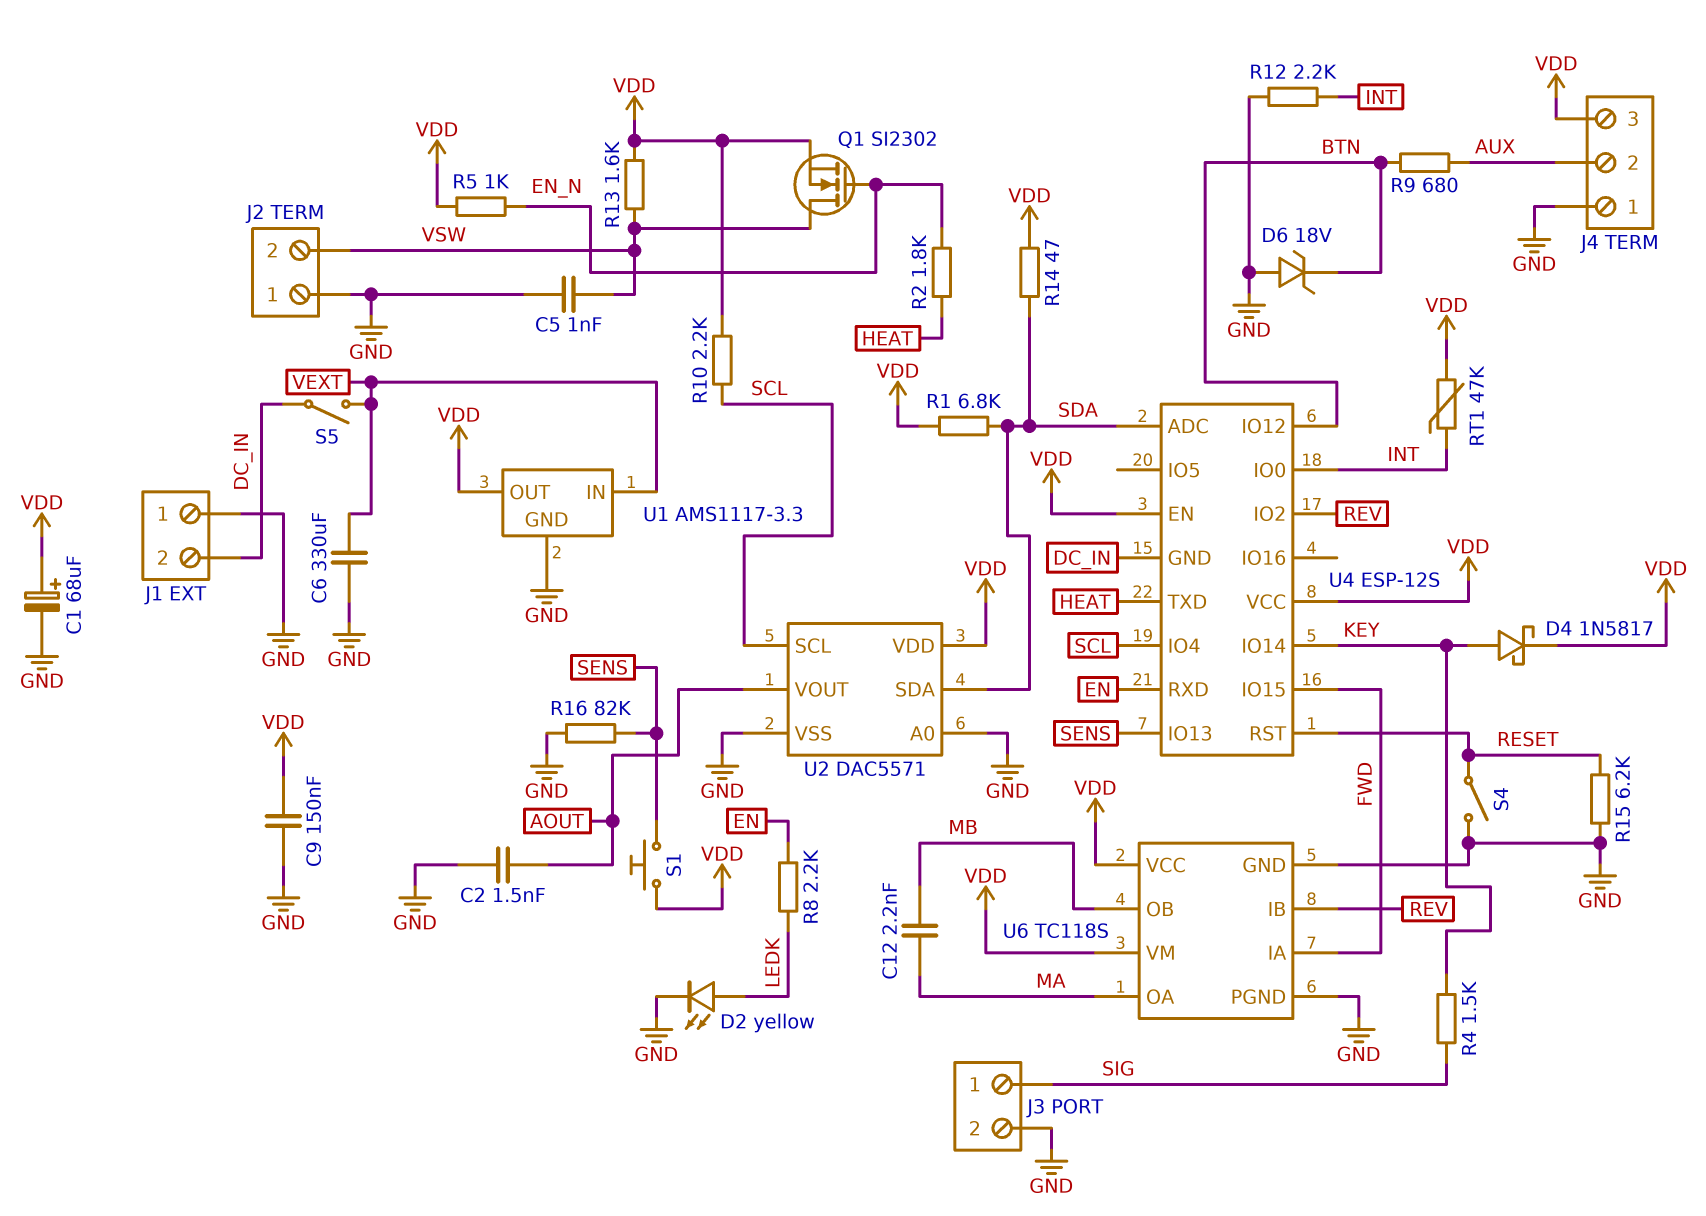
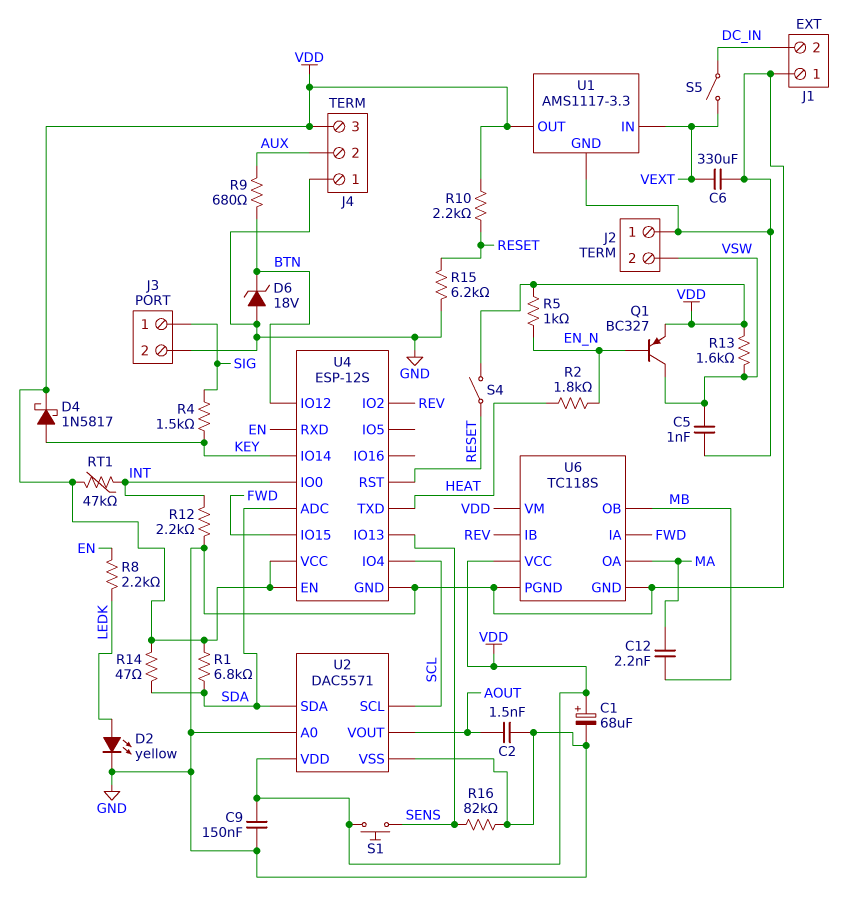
Q1: NMOS SI2302 (G EN_N, D VSW, S VDD) -> PNP BC327 (B EN_N, C VSW, E VDD)
R10: 2.2k (SCL, VDD) -> 2.2k (RESET, VDD)
S4: switch (GND, RESET) -> switch (RESET, VDD)
U4 pin GND: DC_IN -> GND

